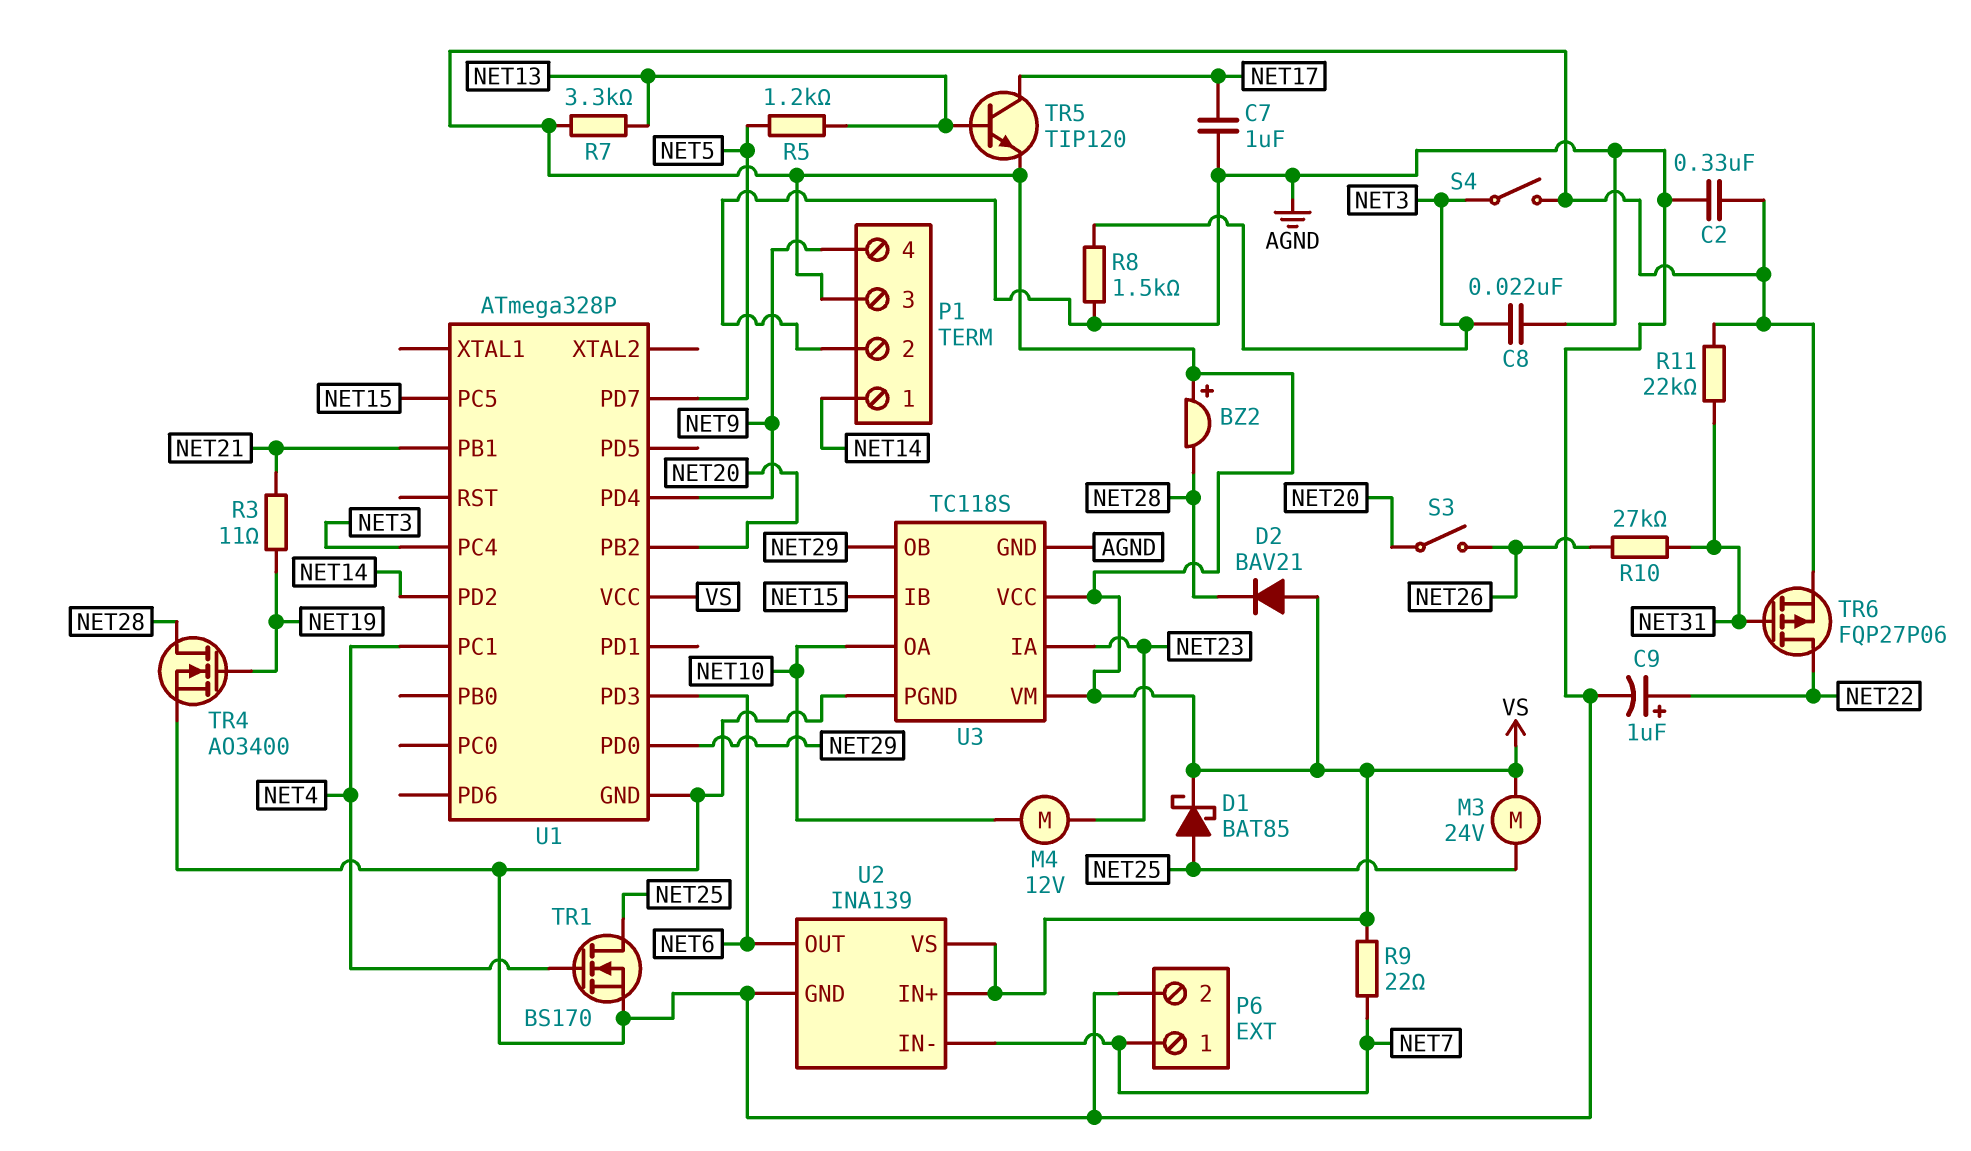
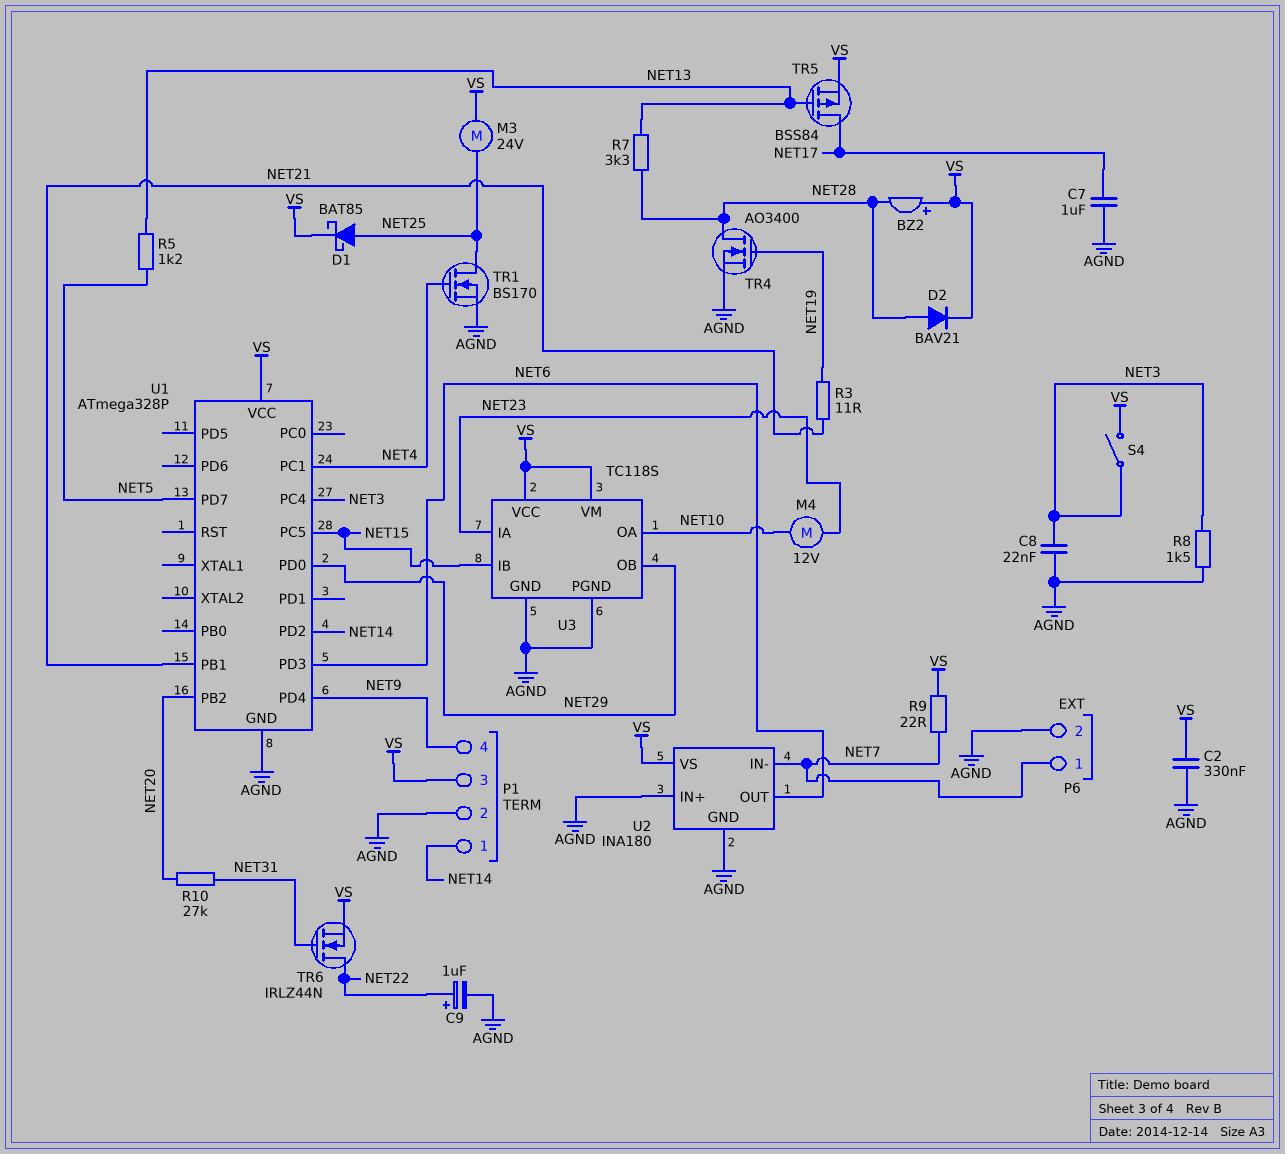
D2: diode BAV21 (A VS, K NET28) -> diode BAV21 (A NET28, K VS)
R7: 3.3k (NET13, VS) -> 3.3k (NET13, NET28)
R10: 27k (NET26, NET31) -> 27k (NET20, NET31)
R11: 22k (NET31, VS) -> none
S3: switch (NET20, NET26) -> none
TR5: NPN TIP120 (B NET13, C NET17, E VS) -> PMOS BSS84 (G NET13, D NET17, S VS)
TR6: PMOS FQP27P06 (G NET31, D NET22, S VS) -> NMOS IRLZ44N (G NET31, D NET22, S VS)
U2: INA139 -> INA180
U2 pin IN+: VS -> AGND

